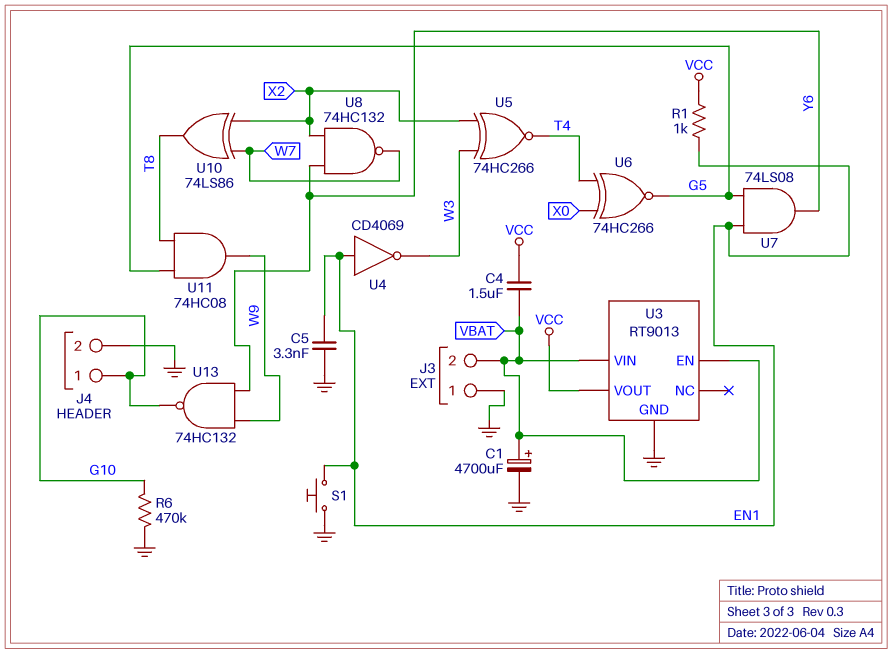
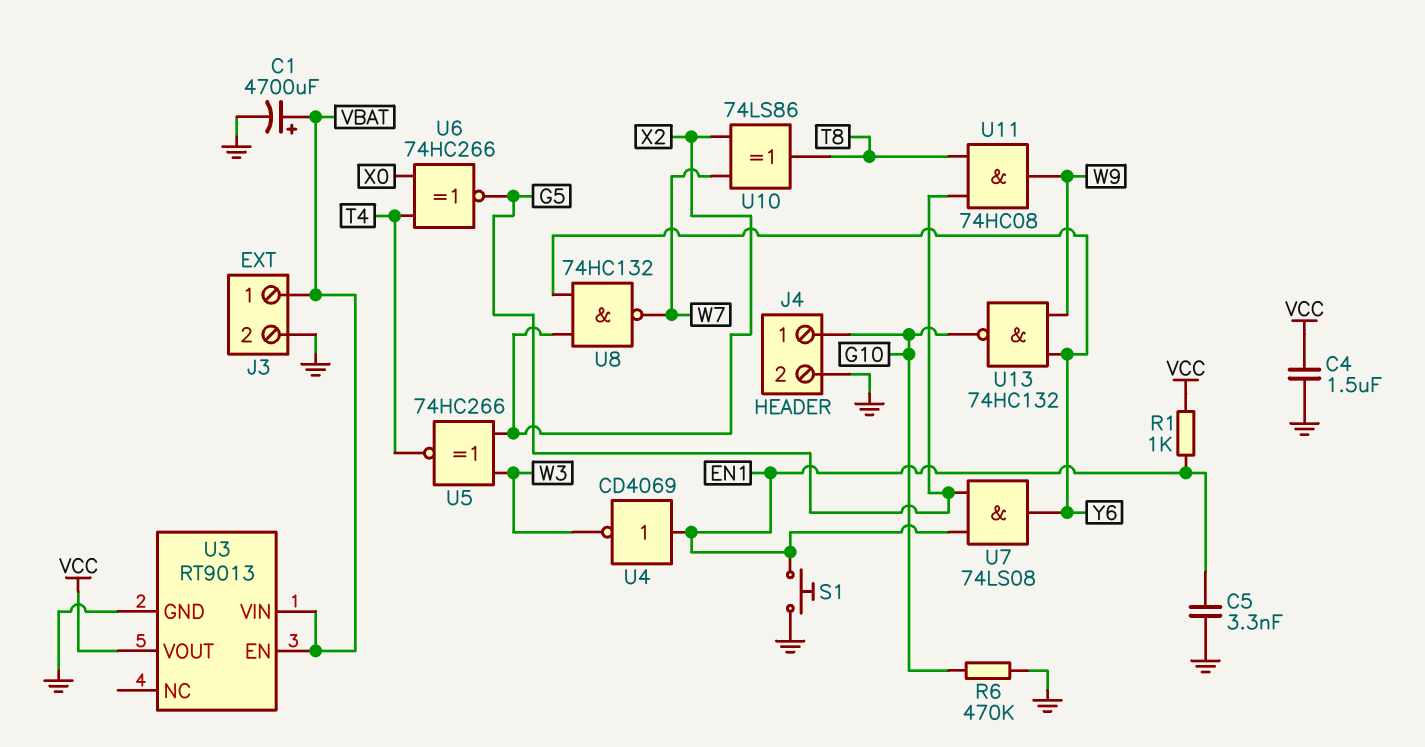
C4: 1.5uF (VBAT, VCC) -> 1.5uF (GND, VCC)
J3 pin 1: GND -> VBAT
J3 pin 2: VBAT -> GND

